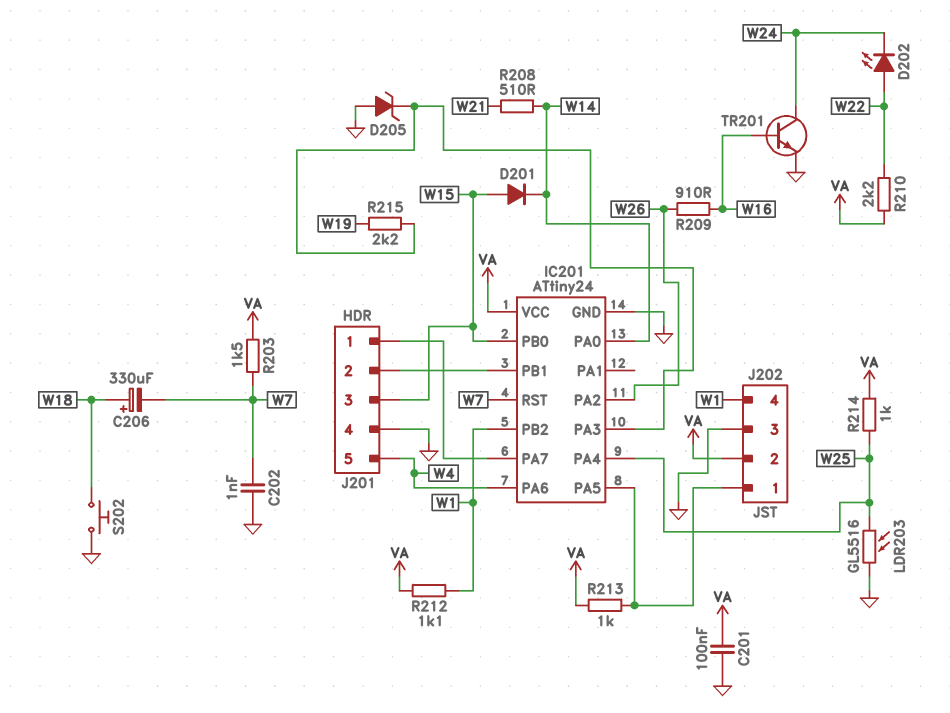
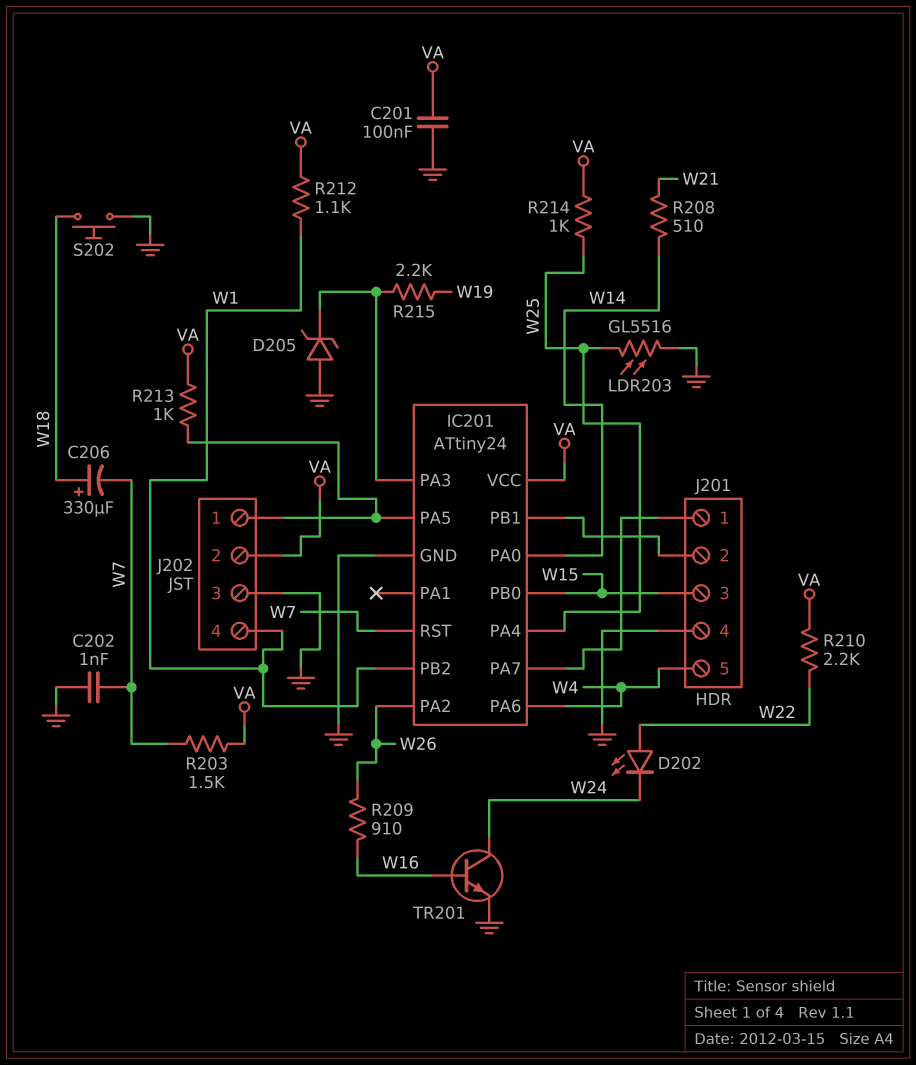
D201: diode (A W15, K W14) -> none

